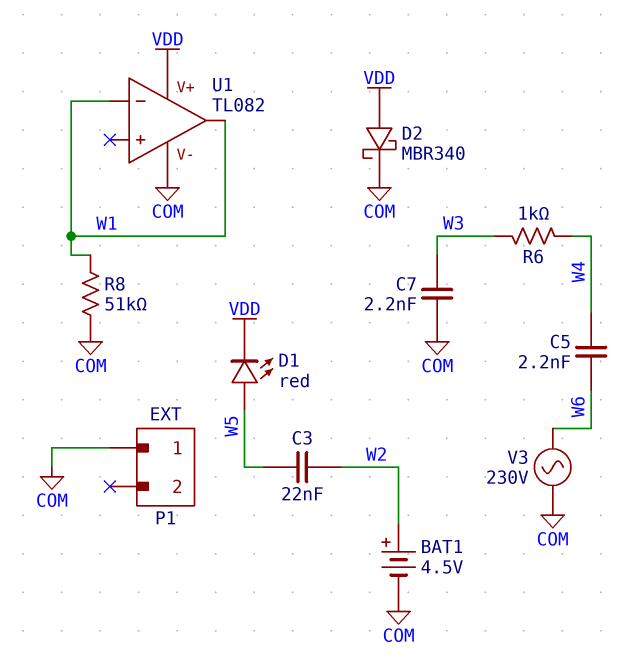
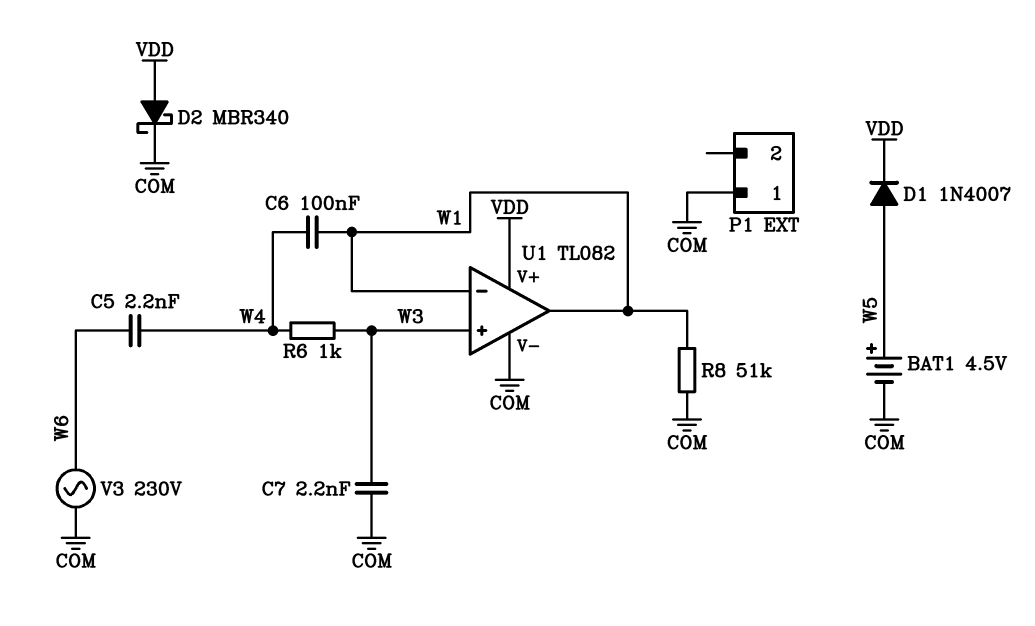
BAT1: 4.5V (plus W2, minus COM) -> 4.5V (plus W5, minus COM)
C3: 22nF (W2, W5) -> none
C6: none -> 100nF (W1, W4)
D1: LED red (A W5, K VDD) -> diode 1N4007 (A W5, K VDD)
U1 pin in+: none -> W3

